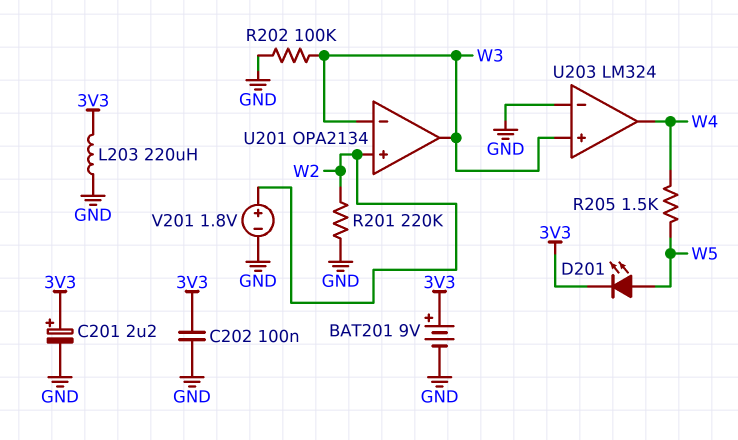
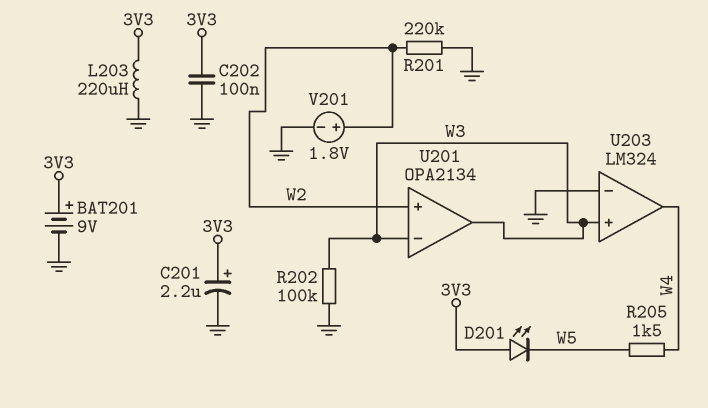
D201: LED (A W5, K 3V3) -> LED (A 3V3, K W5)

